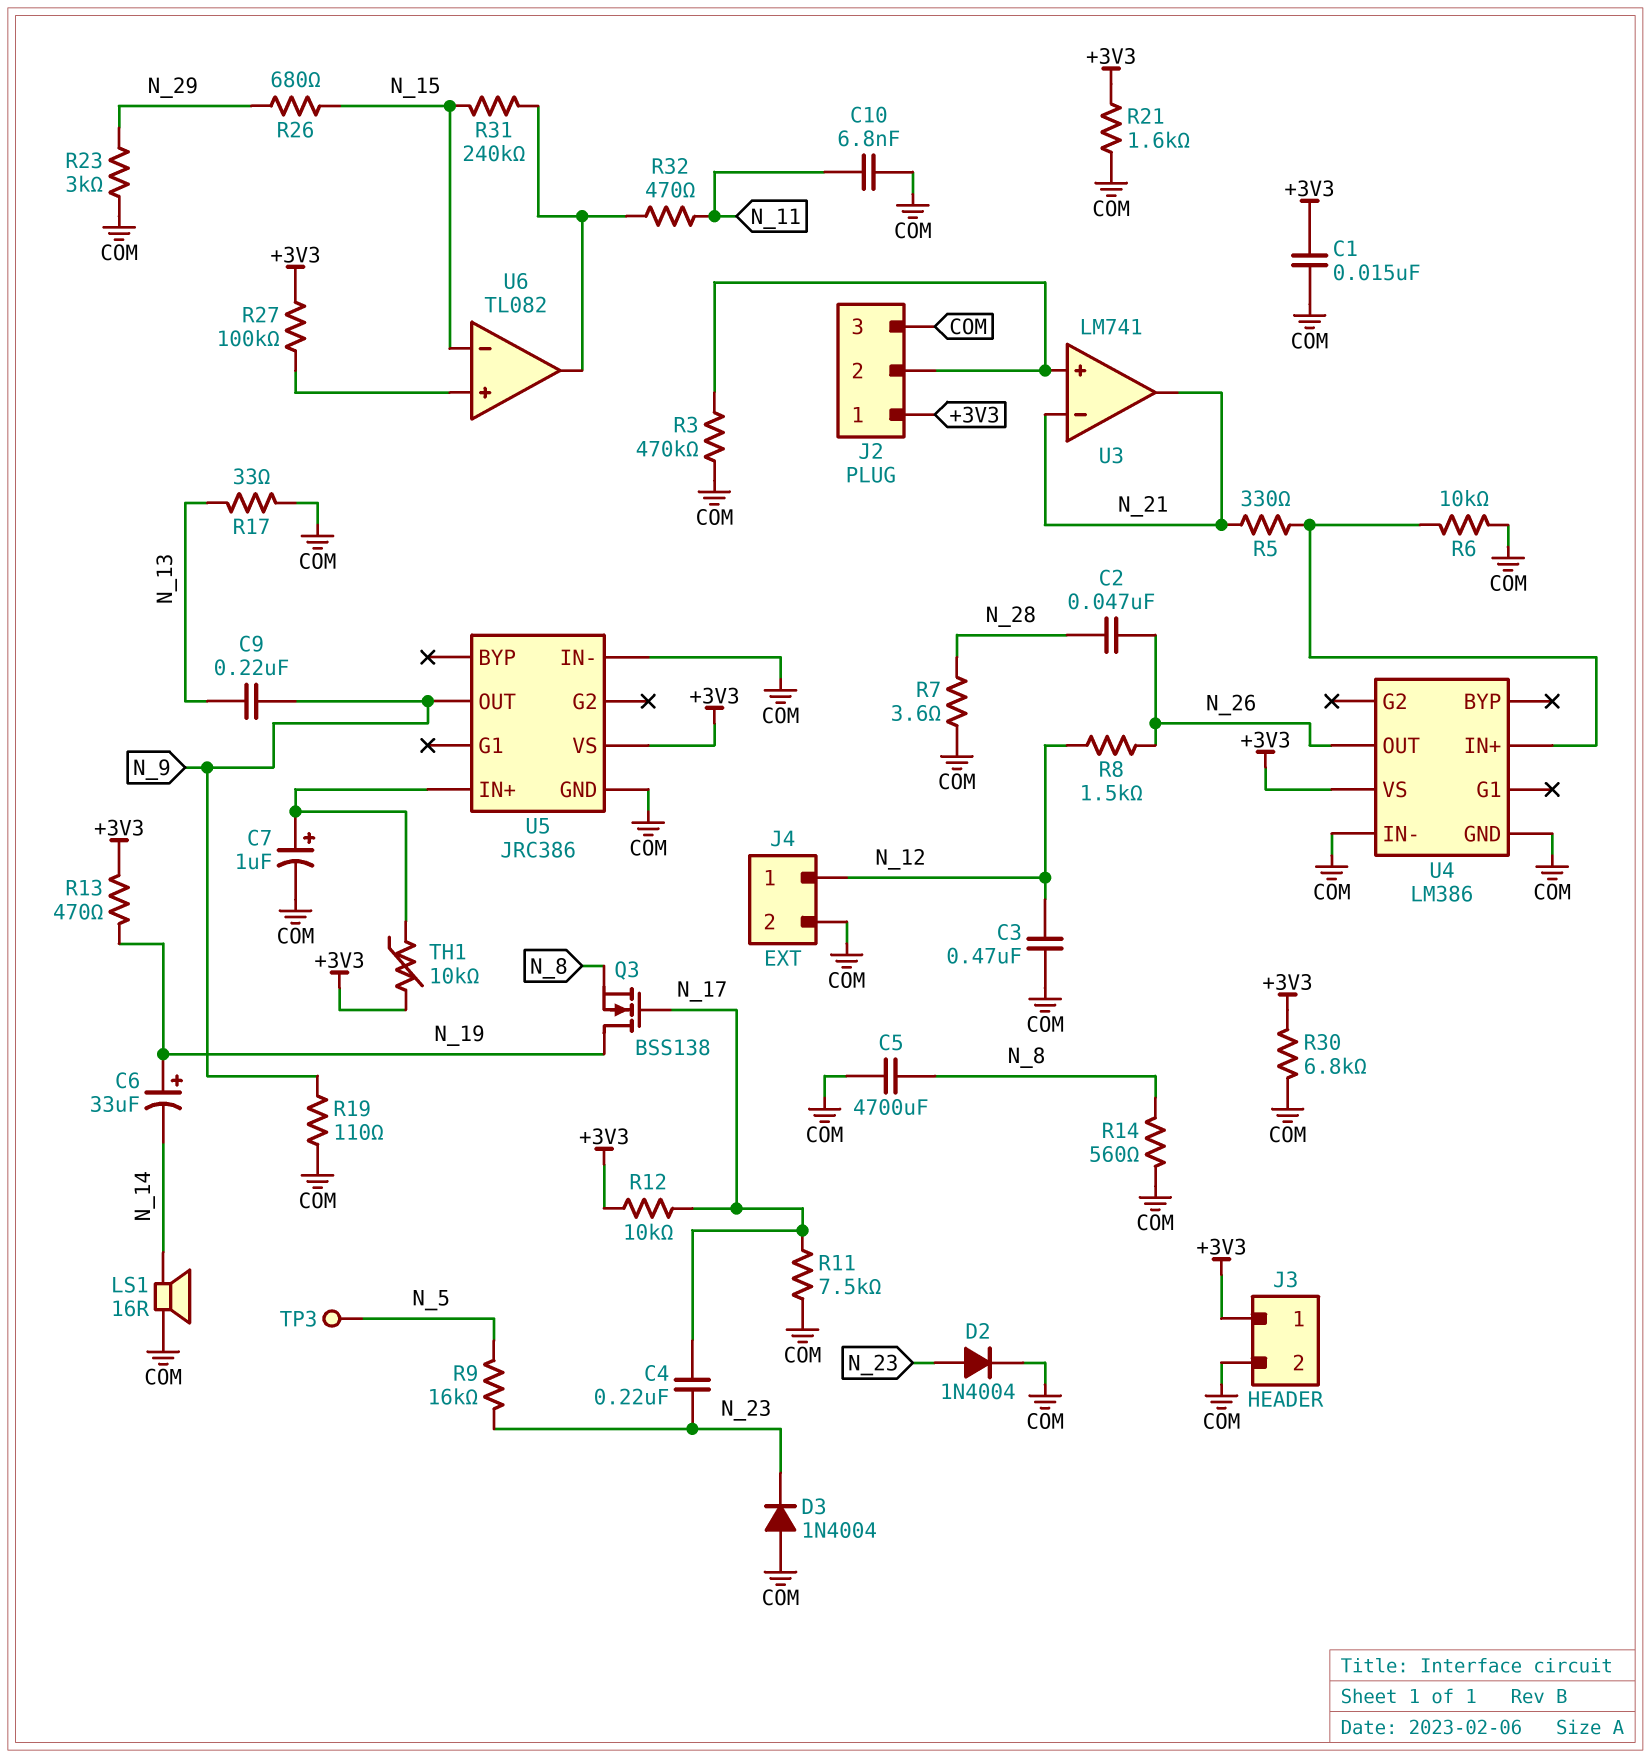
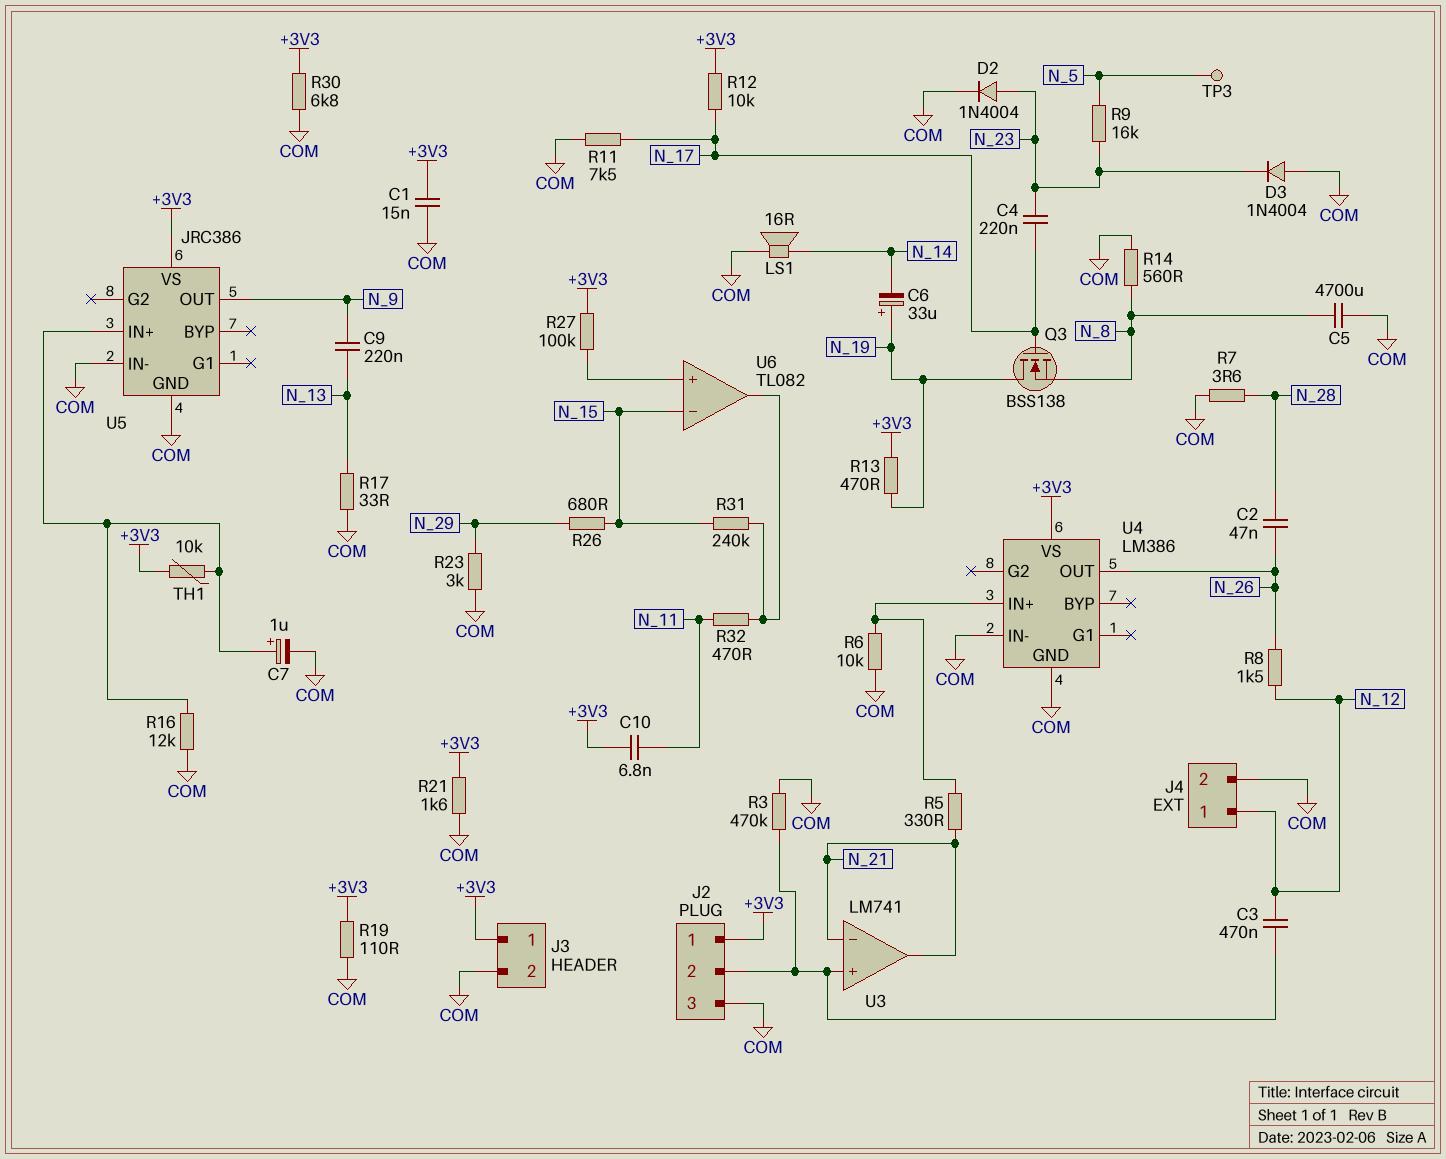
C3: 470nF (COM, N_12) -> 470nF (J2/2, N_12)
C10: 6.8nF (COM, N_11) -> 6.8nF (+3V3, N_11)
R16: none -> 12k (COM, U5/IN+)
R19: 110 (COM, N_9) -> 110 (+3V3, COM)

